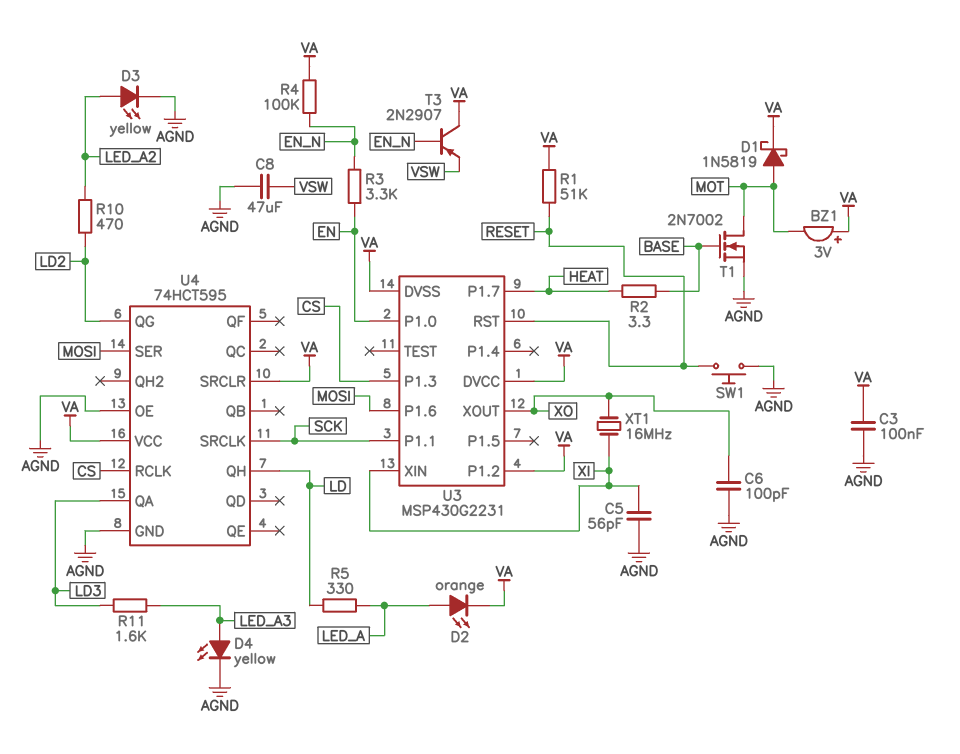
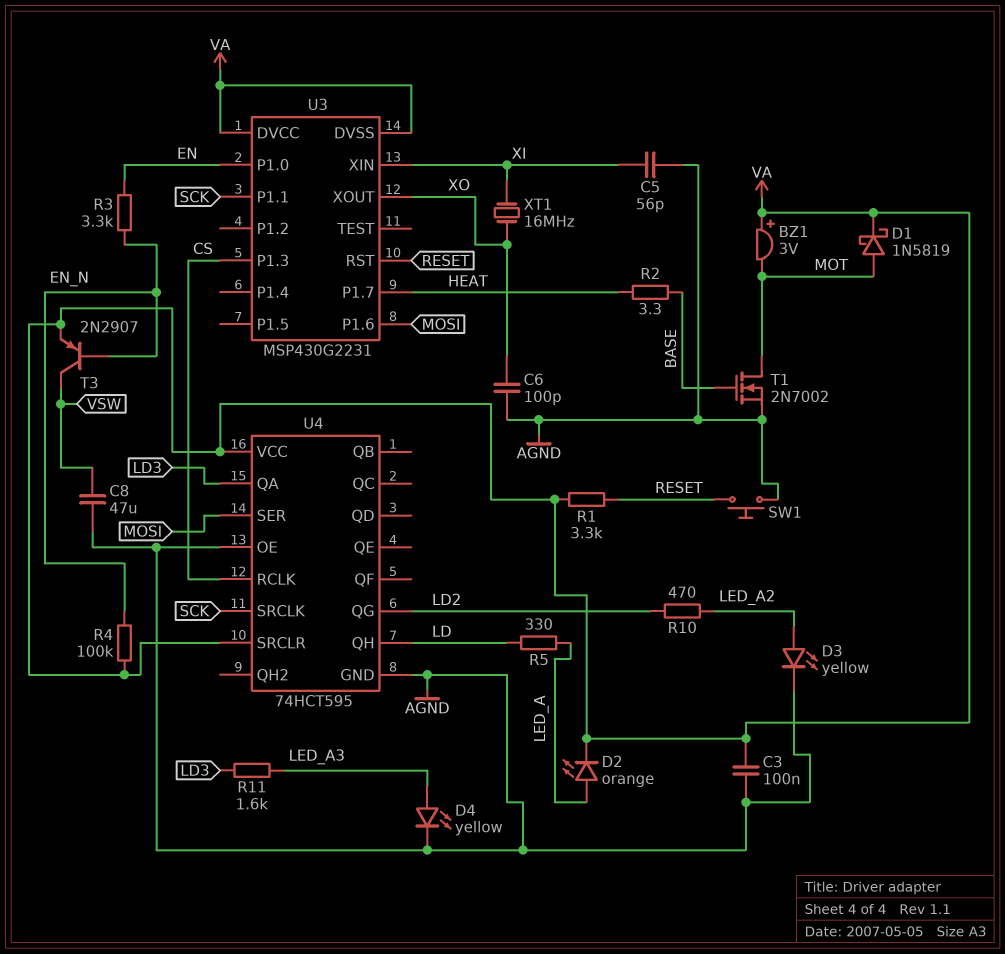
R1: 51k (RESET, VA) -> 3.3k (RESET, VA)
T3: PNP 2N2907 (B EN_N, C VA, E VSW) -> PNP 2N2907 (B EN_N, C VSW, E VA)
U3 pin P1.2: VA -> none

